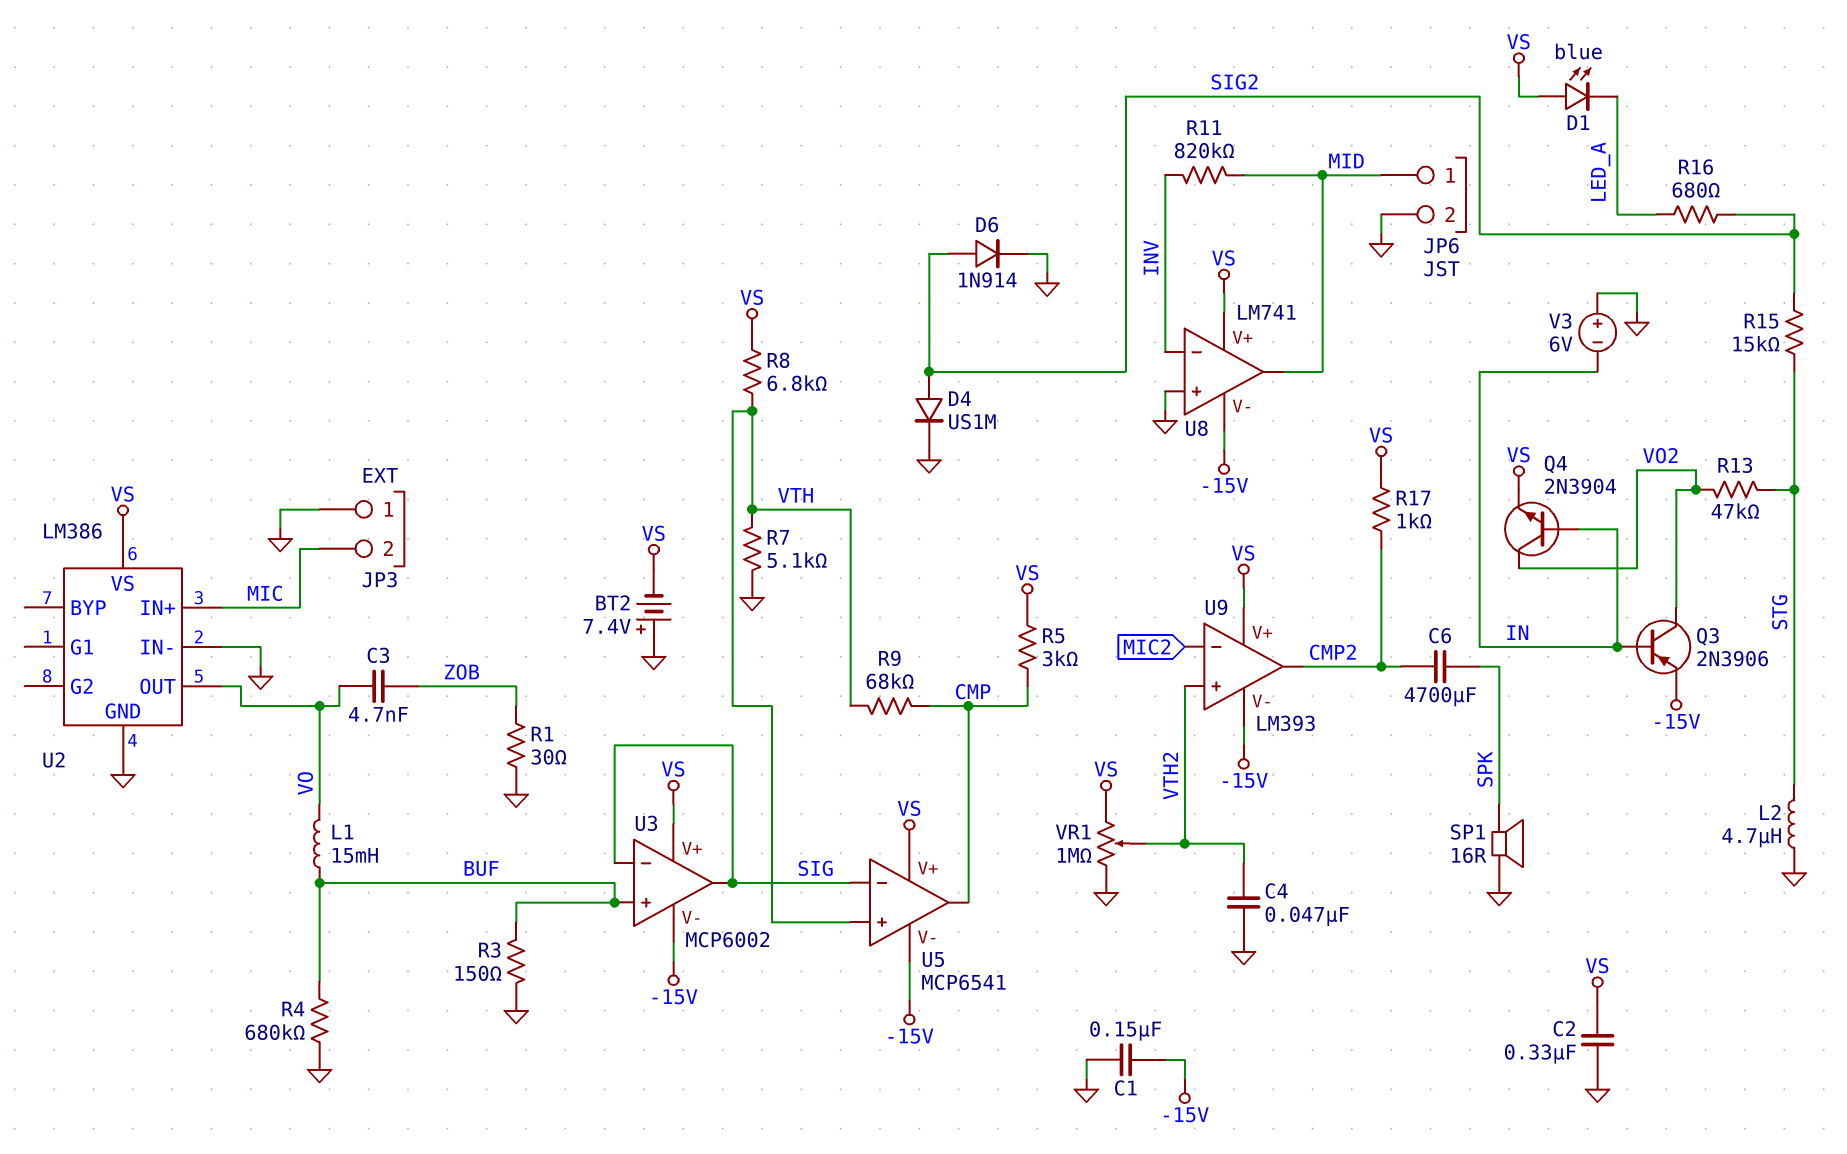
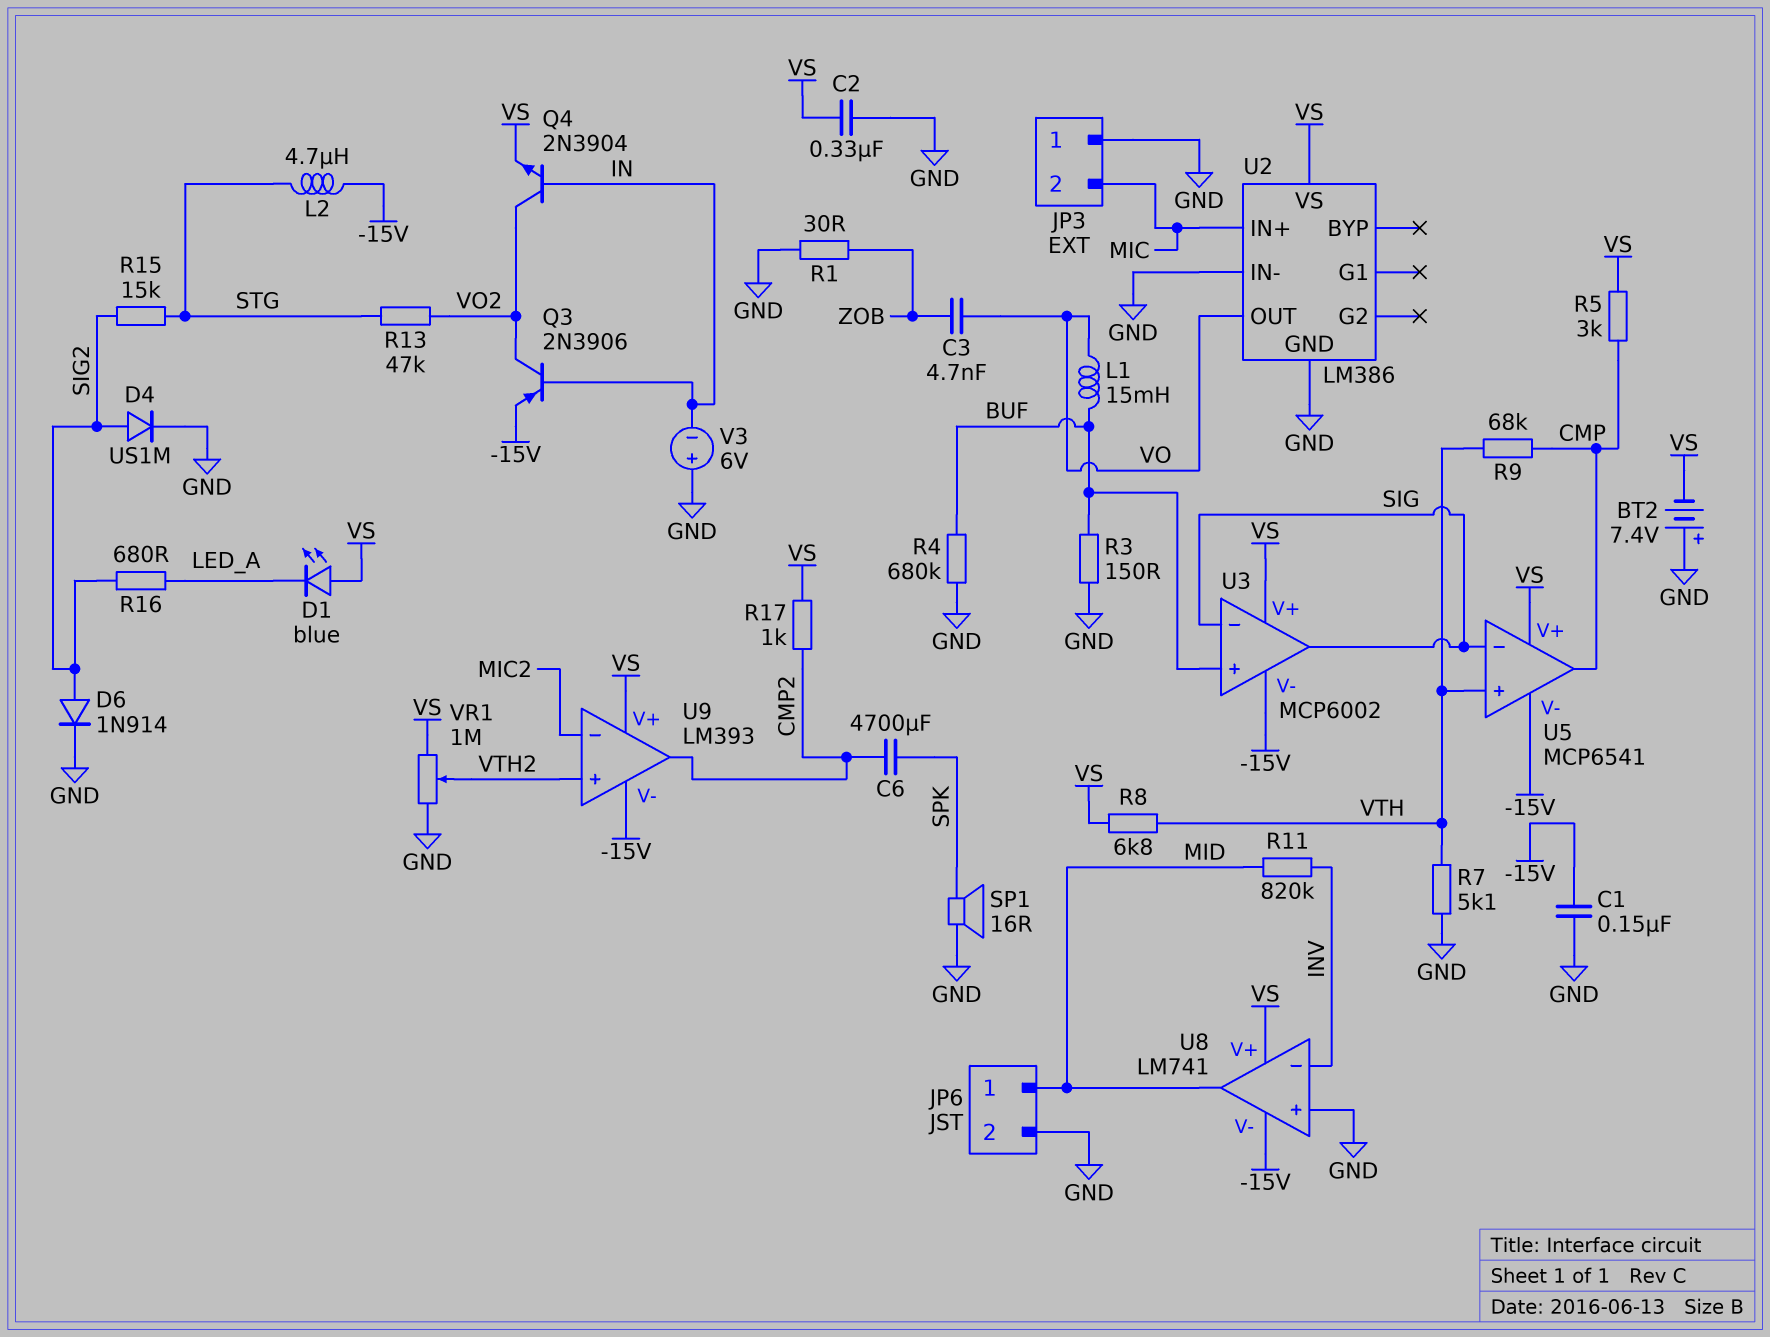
C4: 47nF (GND, VTH2) -> none
L2: 4.7uH (GND, STG) -> 4.7uH (-15V, STG)

